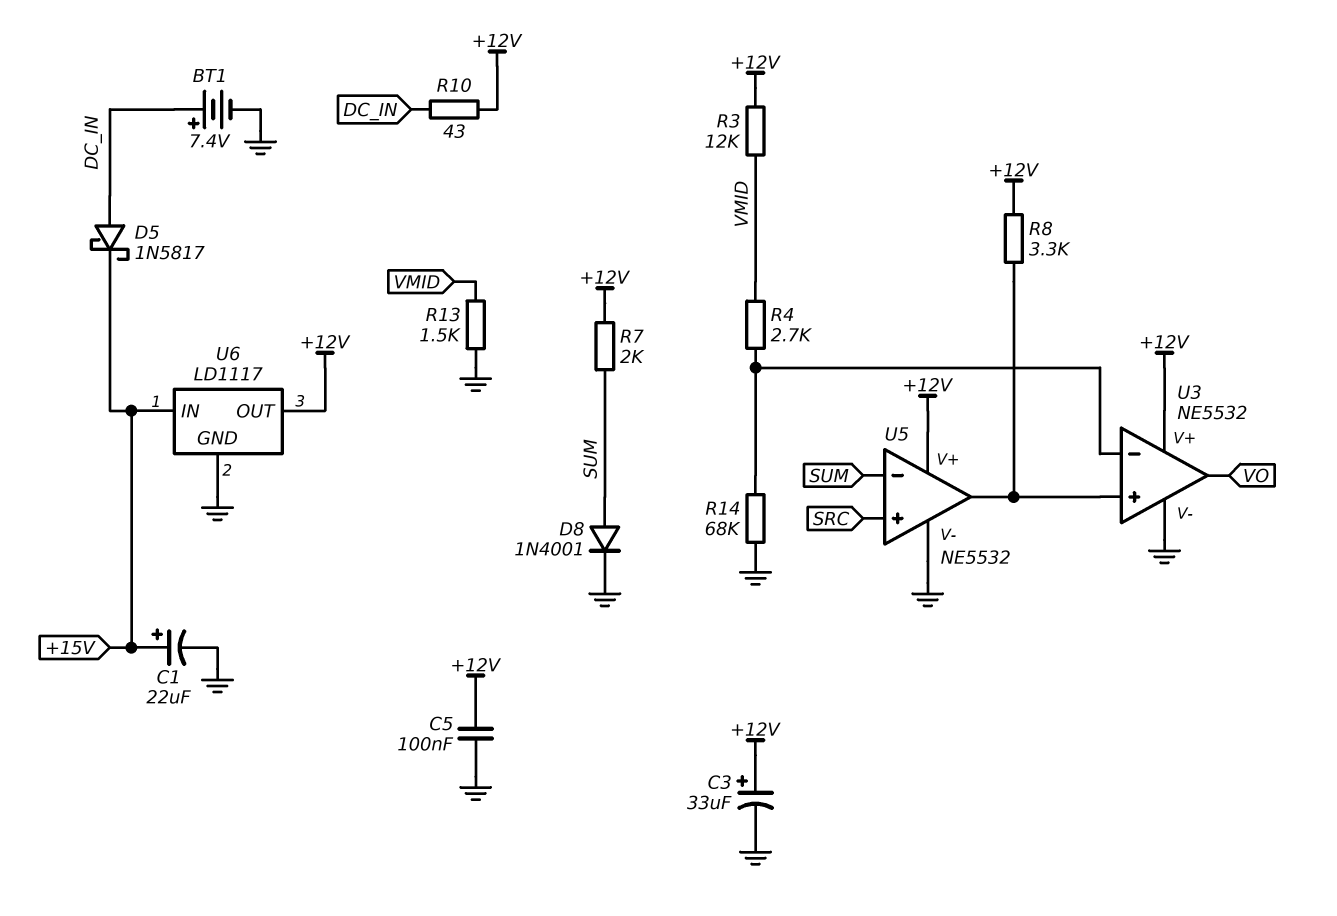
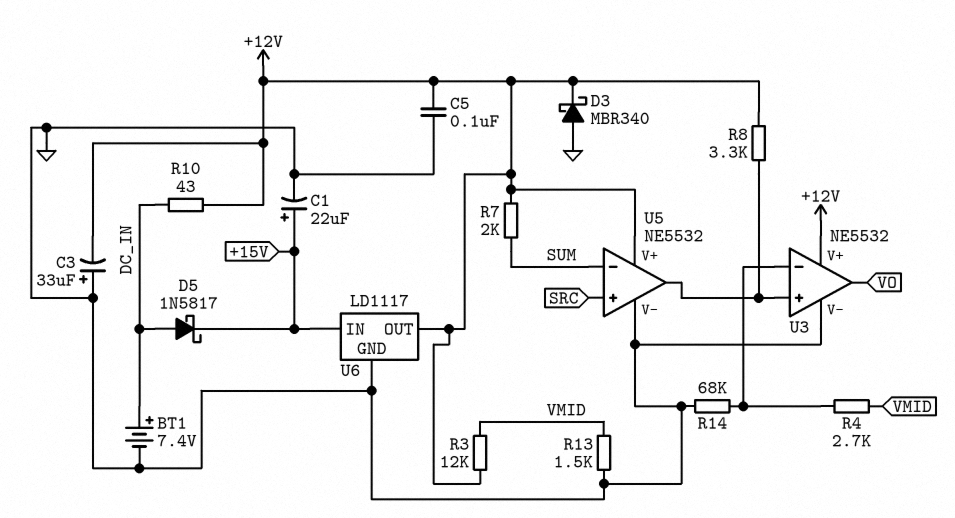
C3: 33uF (plus +12V, minus GND) -> 33uF (plus GND, minus +12V)
D3: none -> schottky MBR340 (A GND, K +12V)
D8: diode 1N4001 (A SUM, K GND) -> none

